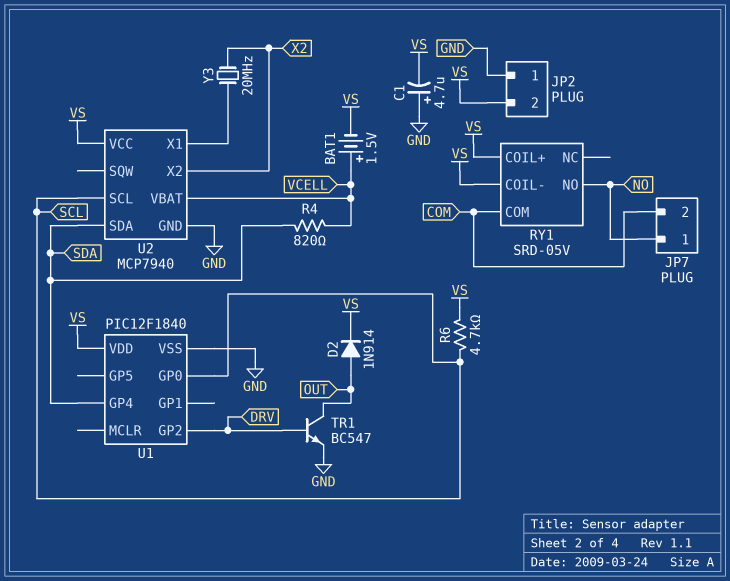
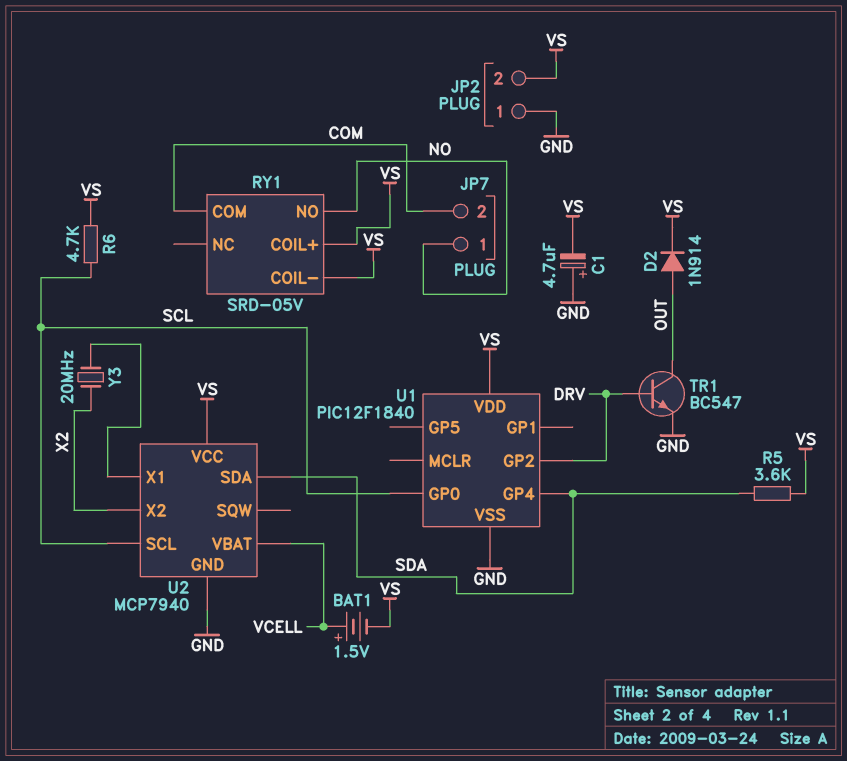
R4: 820 (SDA, VCELL) -> none
R5: none -> 3.6k (SDA, VS)

